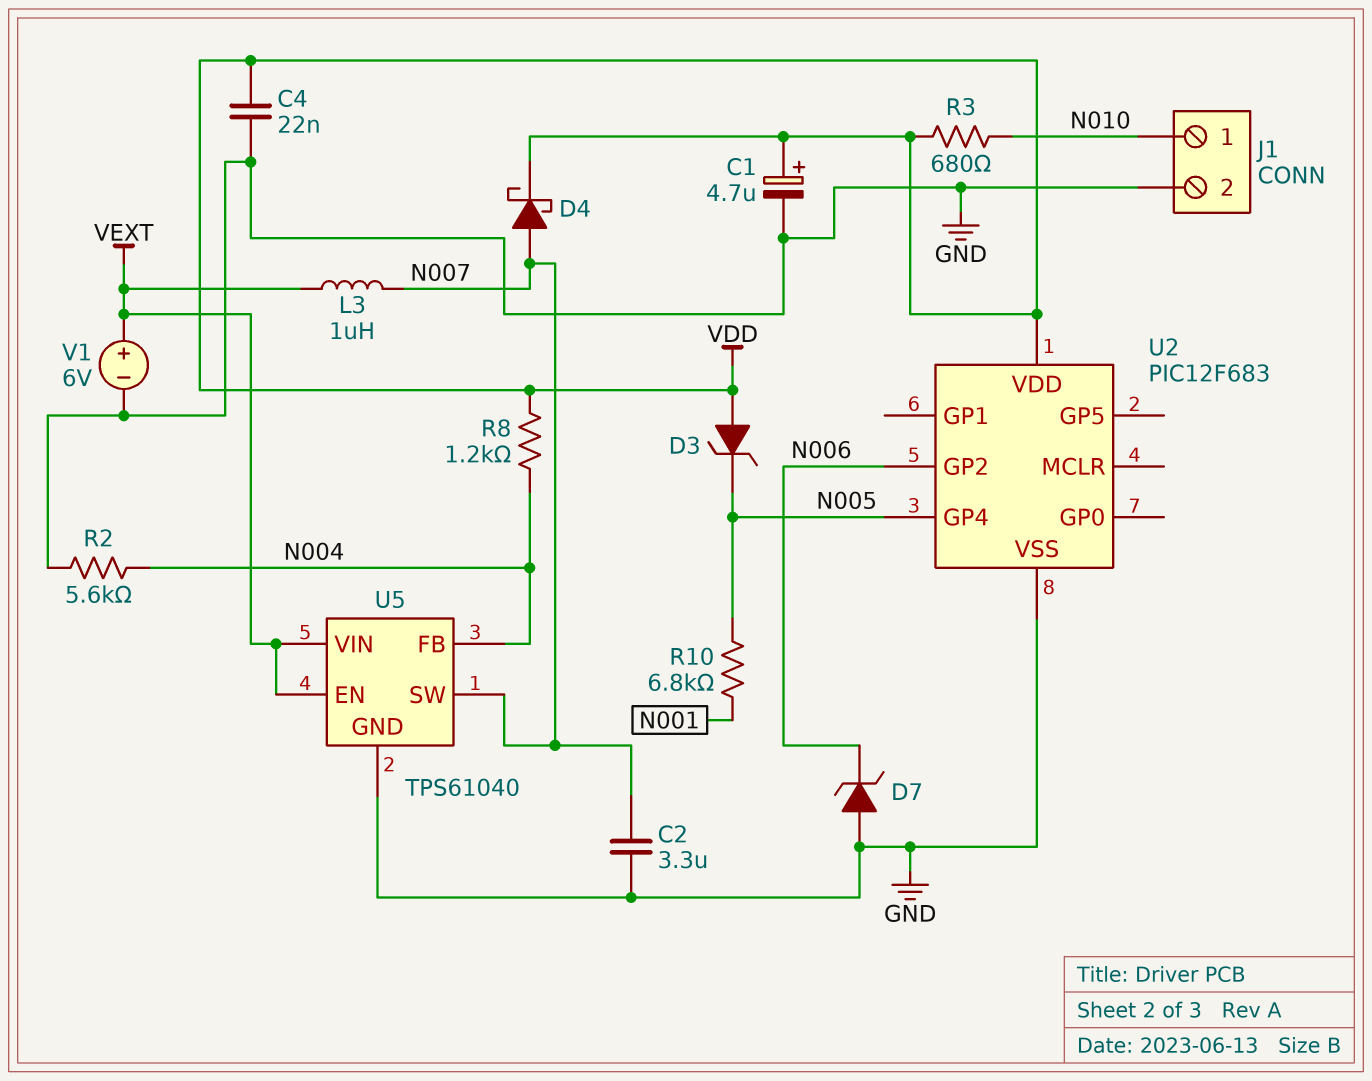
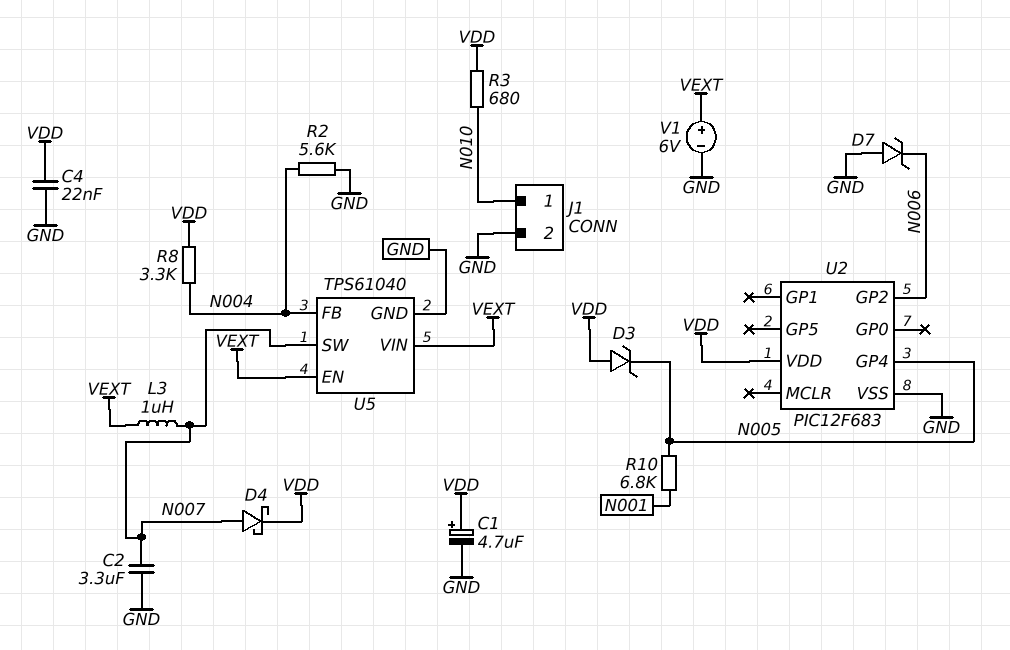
R8: 1.2k (N004, VDD) -> 3.3k (N004, VDD)

